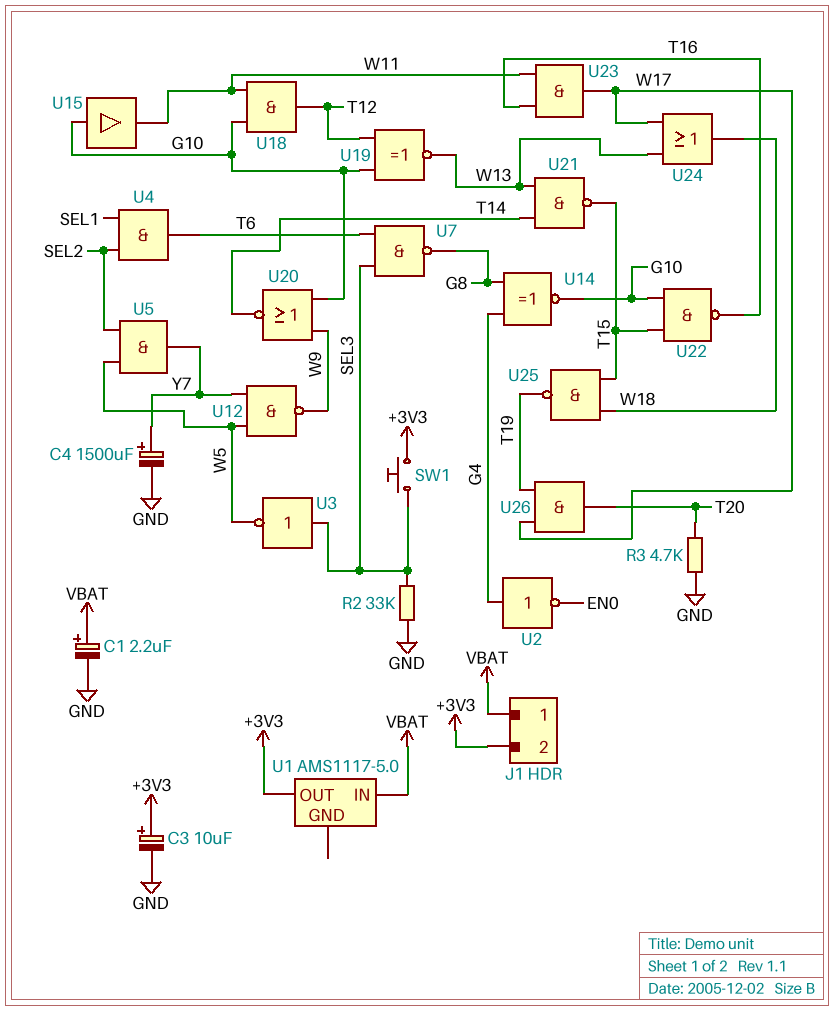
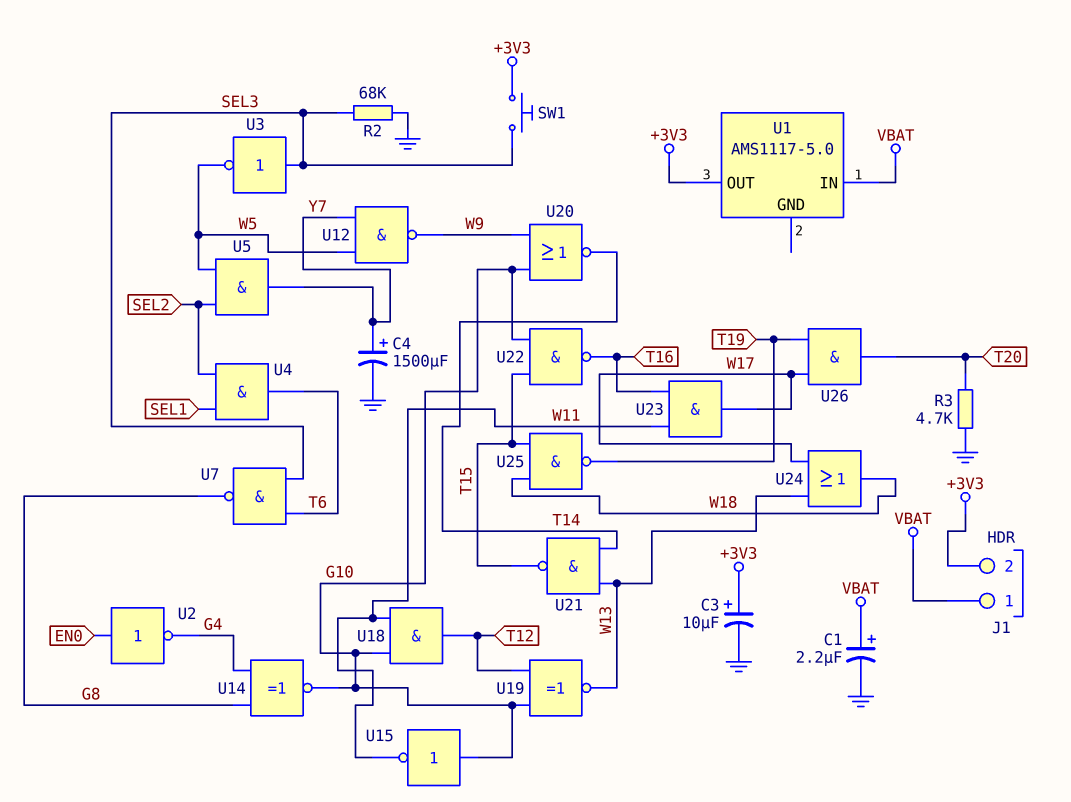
R2: 33k (GND, SEL3) -> 68k (GND, SEL3)
U2: NOT (in G4, out EN0) -> NOT (in EN0, out G4)
U15: buffer (in G10, out W11) -> NOT (in G10, out W11)

